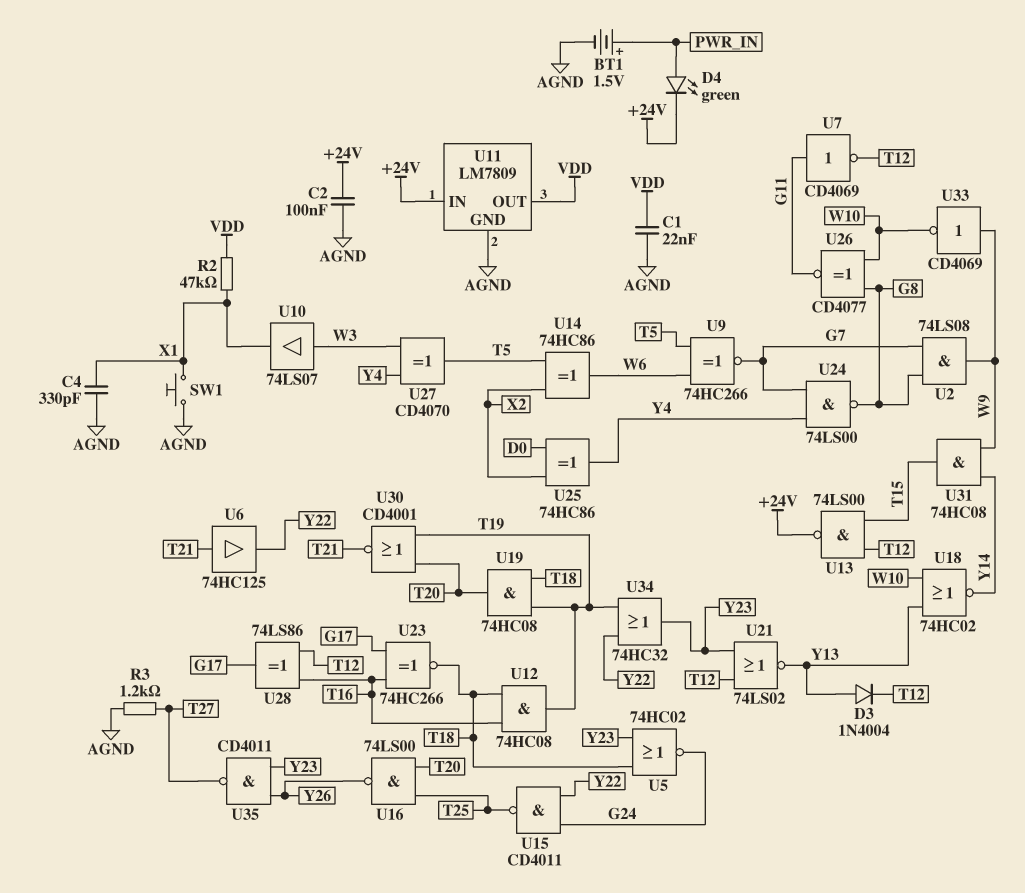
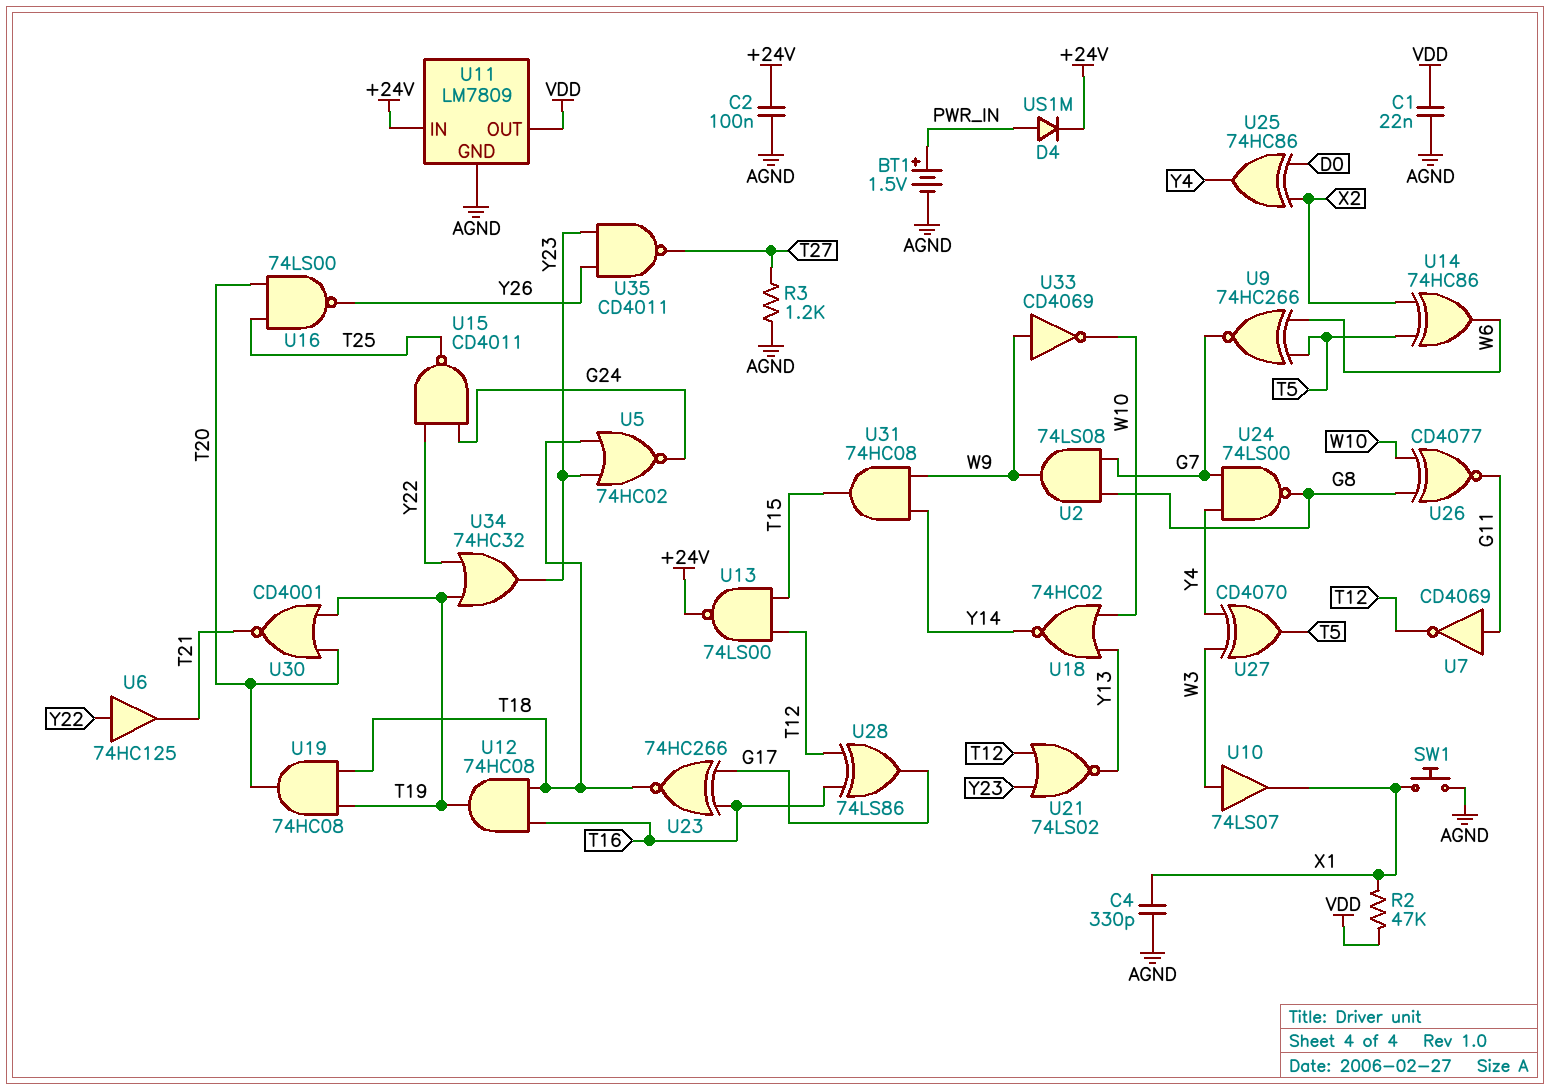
D3: diode 1N4004 (A Y13, K T12) -> none
D4: LED green (A PWR_IN, K +24V) -> diode US1M (A PWR_IN, K +24V)
U6: buffer 74HC125 (in T21, out Y22) -> buffer 74HC125 (in Y22, out T21)

